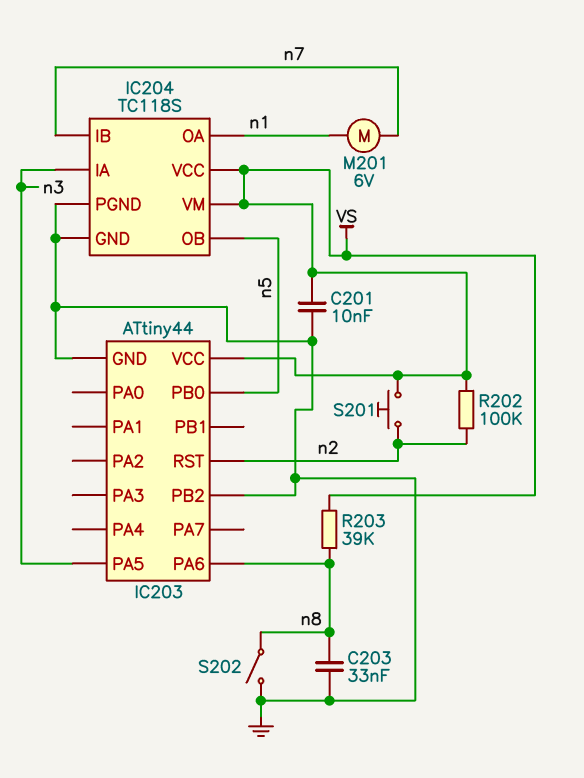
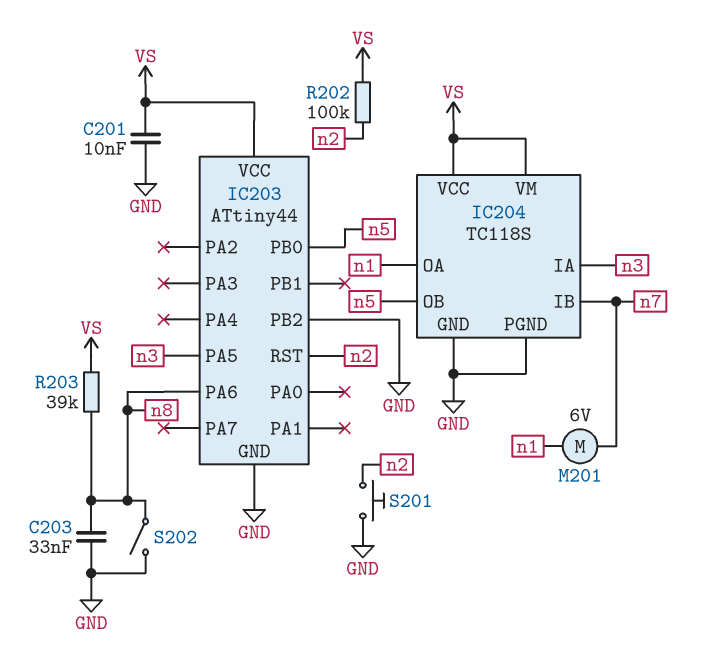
S201: button (VS, n2) -> button (GND, n2)

